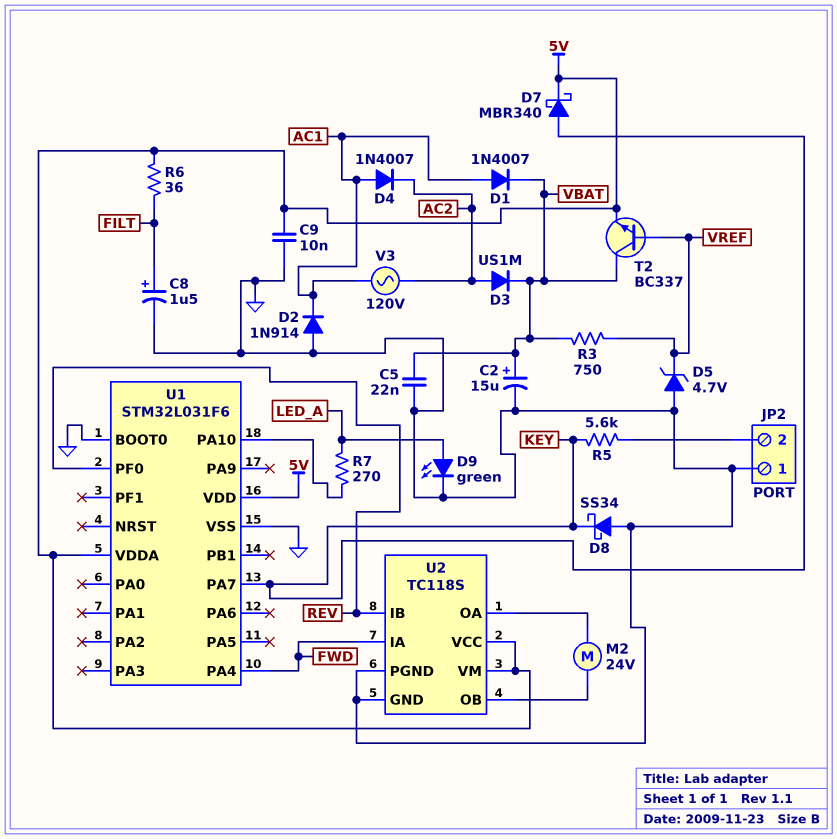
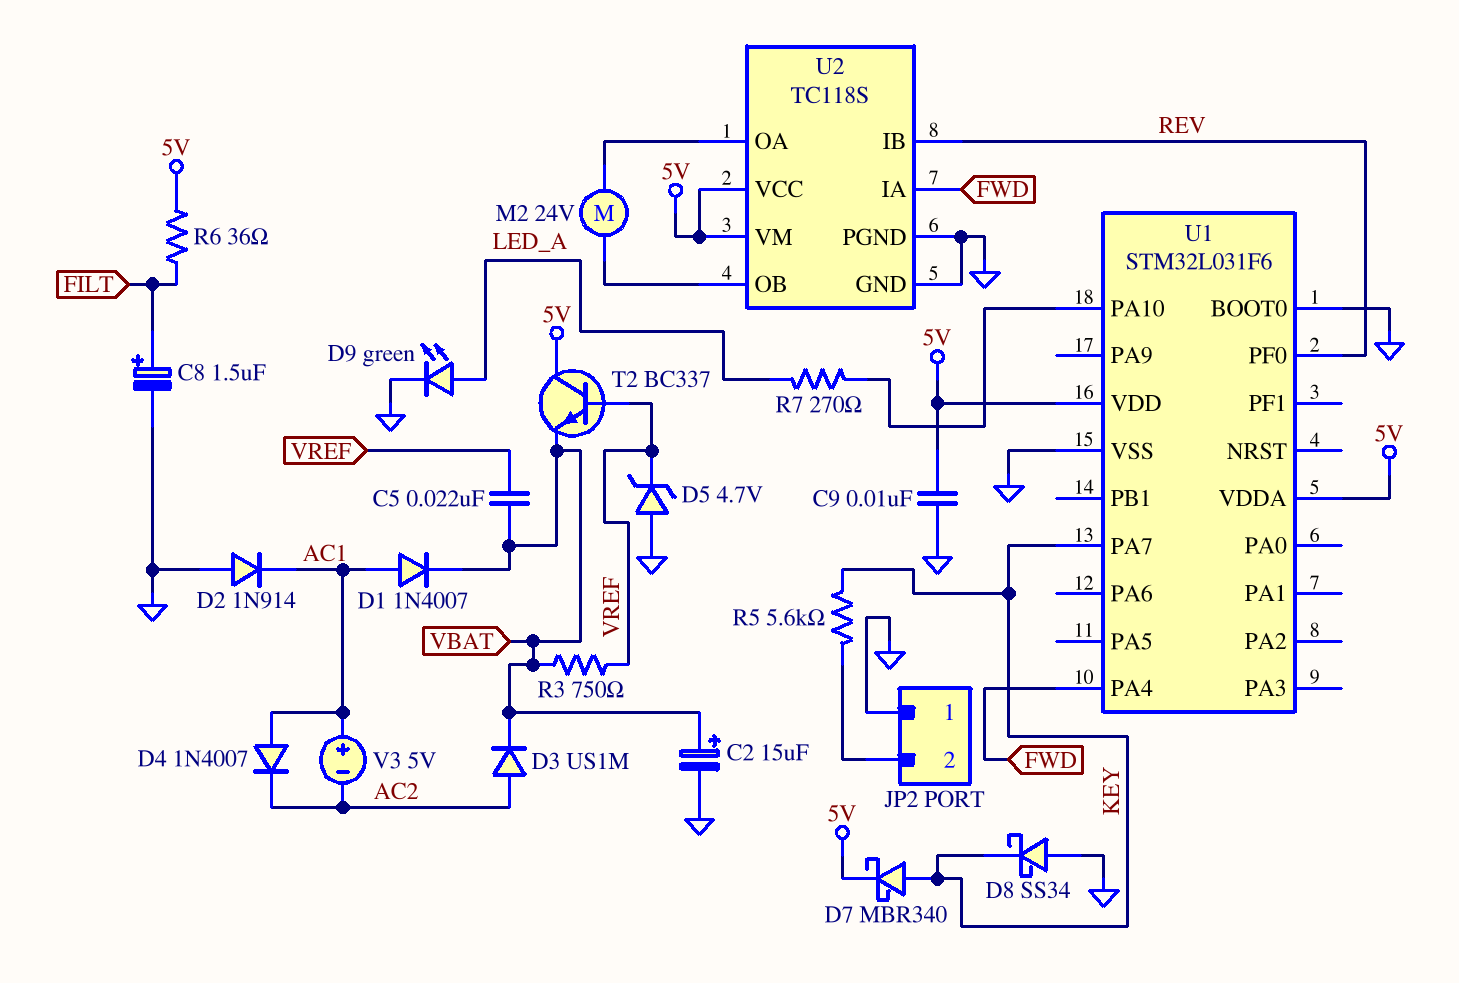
C5: 22nF (GND, VBAT) -> 22nF (VBAT, VREF)
T2: NPN BC337 (B VREF, C VBAT, E 5V) -> NPN BC337 (B VREF, C 5V, E VBAT)
V3: AC 120V (AC1, AC2) -> 5V (plus AC1, minus AC2)

